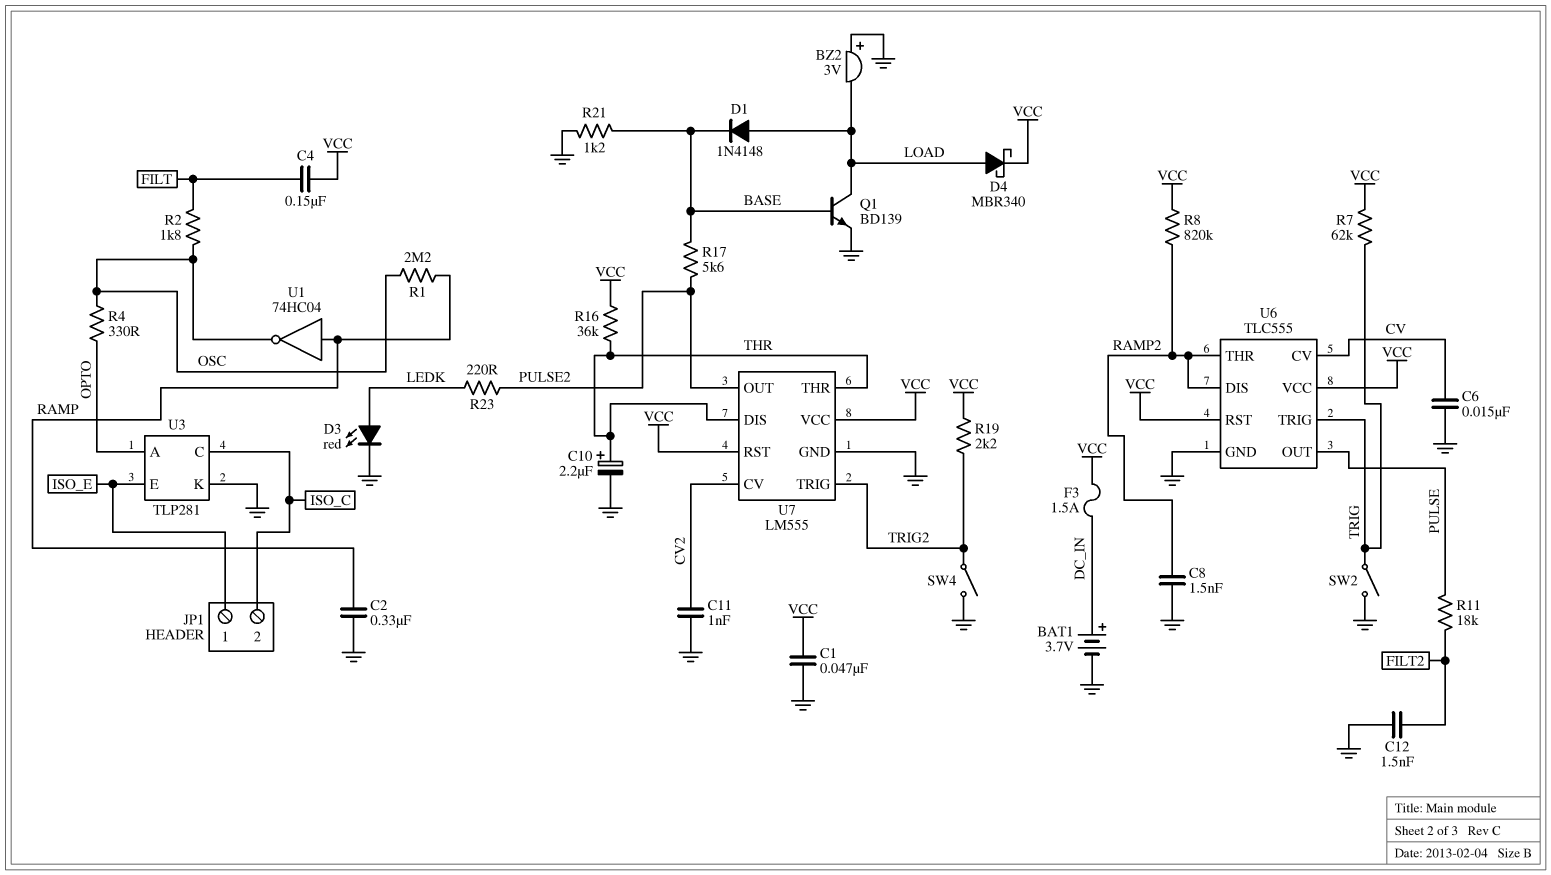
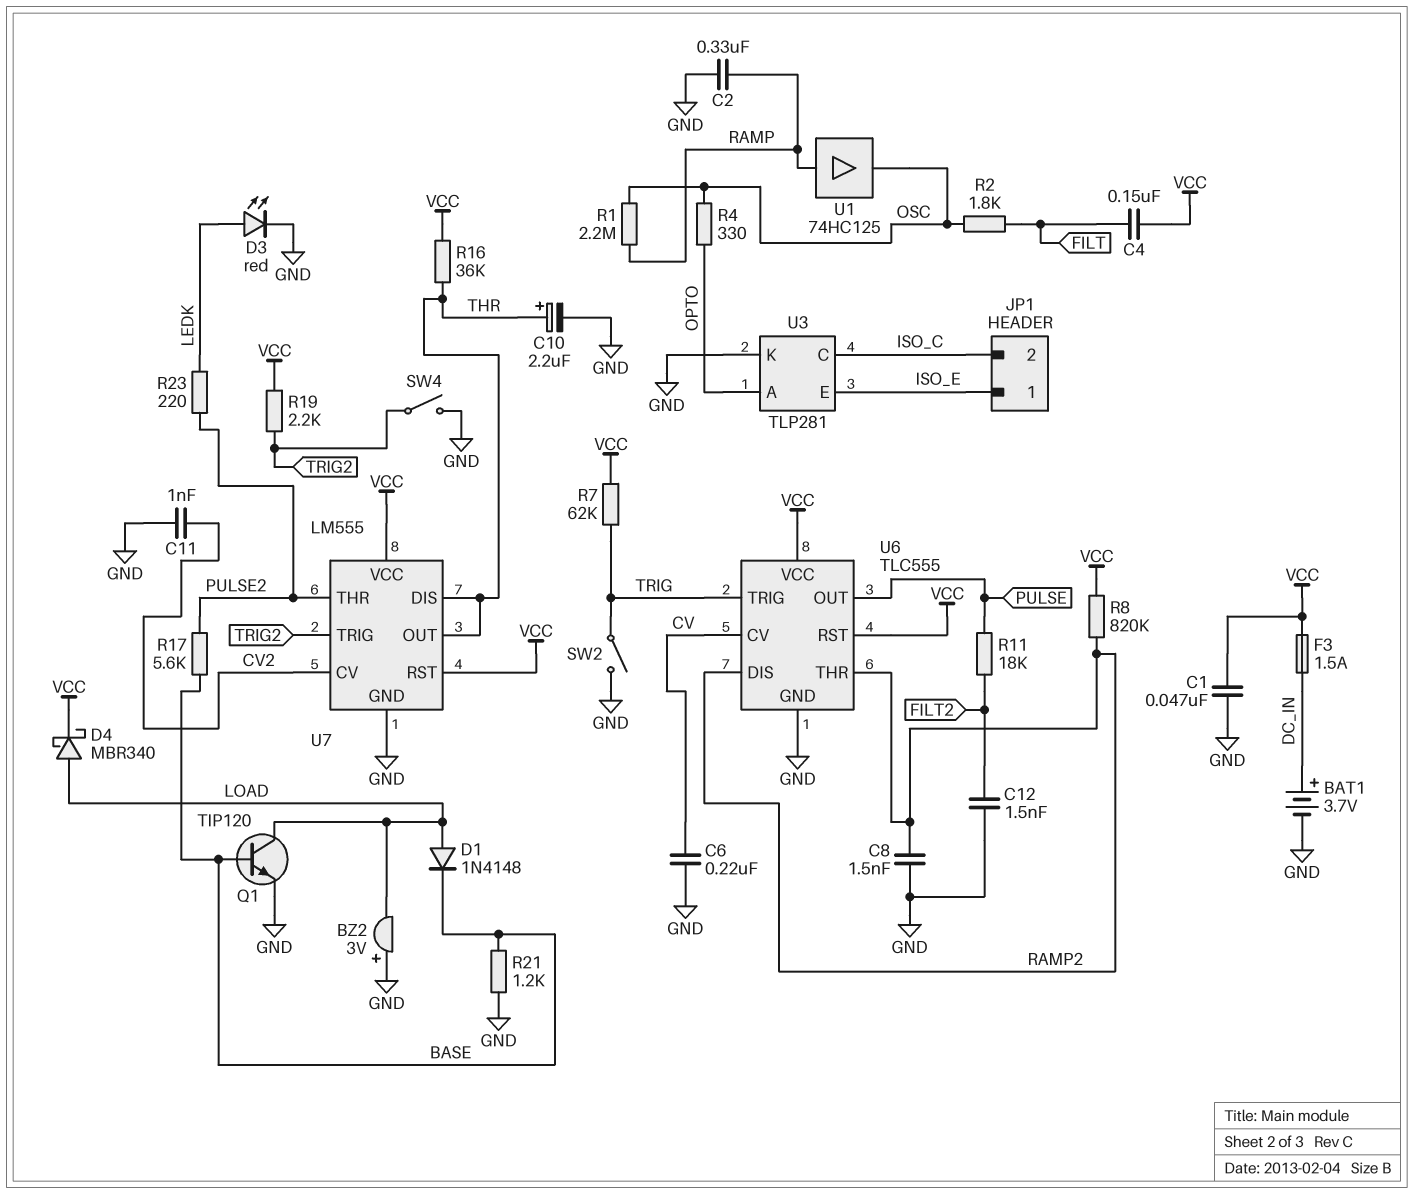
C6: 15nF (CV, GND) -> 220nF (CV, GND)
Q1: NPN BD139 (B BASE, C LOAD, E GND) -> NPN TIP120 (B BASE, C LOAD, E GND)
U1: NOT 74HC04 (in RAMP, out OSC) -> buffer 74HC125 (in RAMP, out OSC)
U7 pin OUT: PULSE2 -> THR
U7 pin THR: THR -> PULSE2

